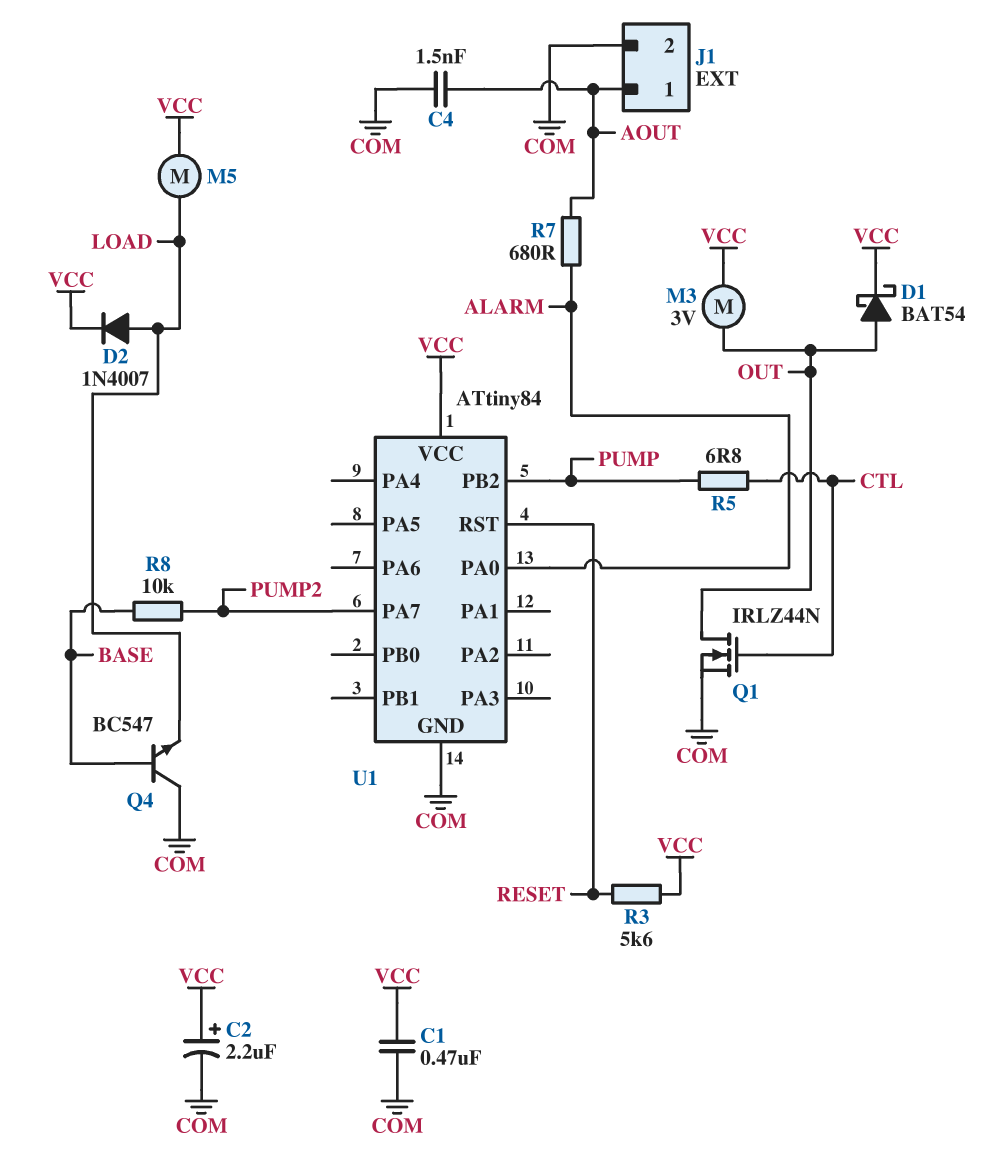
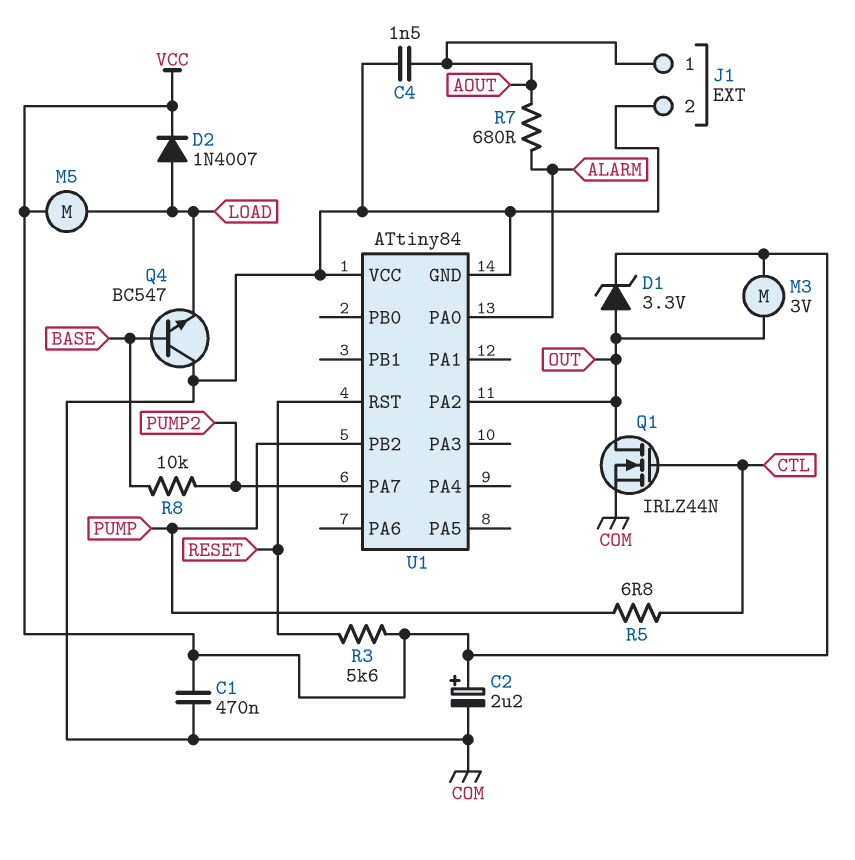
D1: schottky BAT54 (A OUT, K VCC) -> zener 3.3V (A OUT, K VCC)
U1 pin PA2: none -> OUT
U1 pin VCC: VCC -> COM

